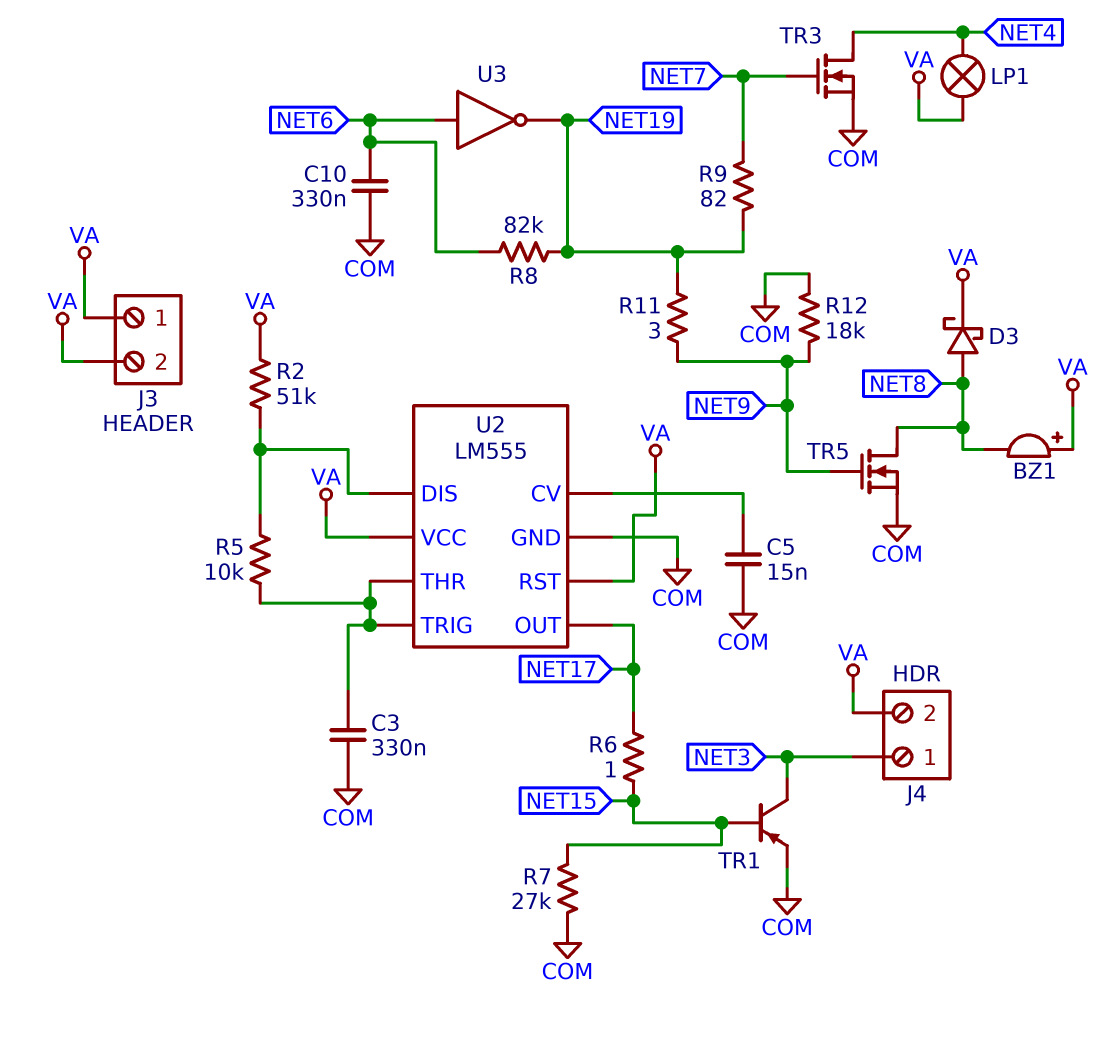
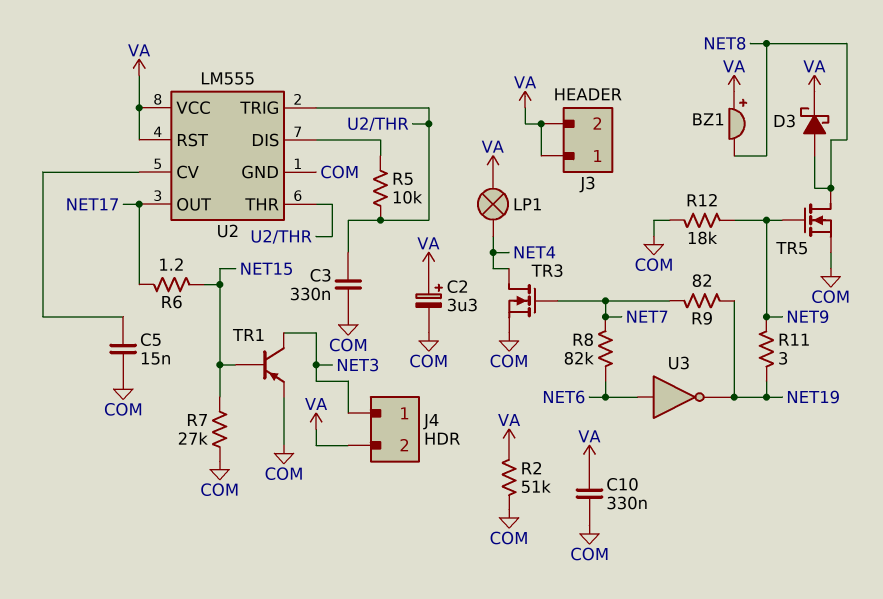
C2: none -> 3.3uF (plus VA, minus COM)
C10: 330nF (COM, NET6) -> 330nF (COM, VA)
R2: 51k (U2/DIS, VA) -> 51k (COM, VA)
R6: 1 (NET15, NET17) -> 1.2 (NET15, NET17)
R8: 82k (NET6, NET19) -> 82k (NET6, NET7)

